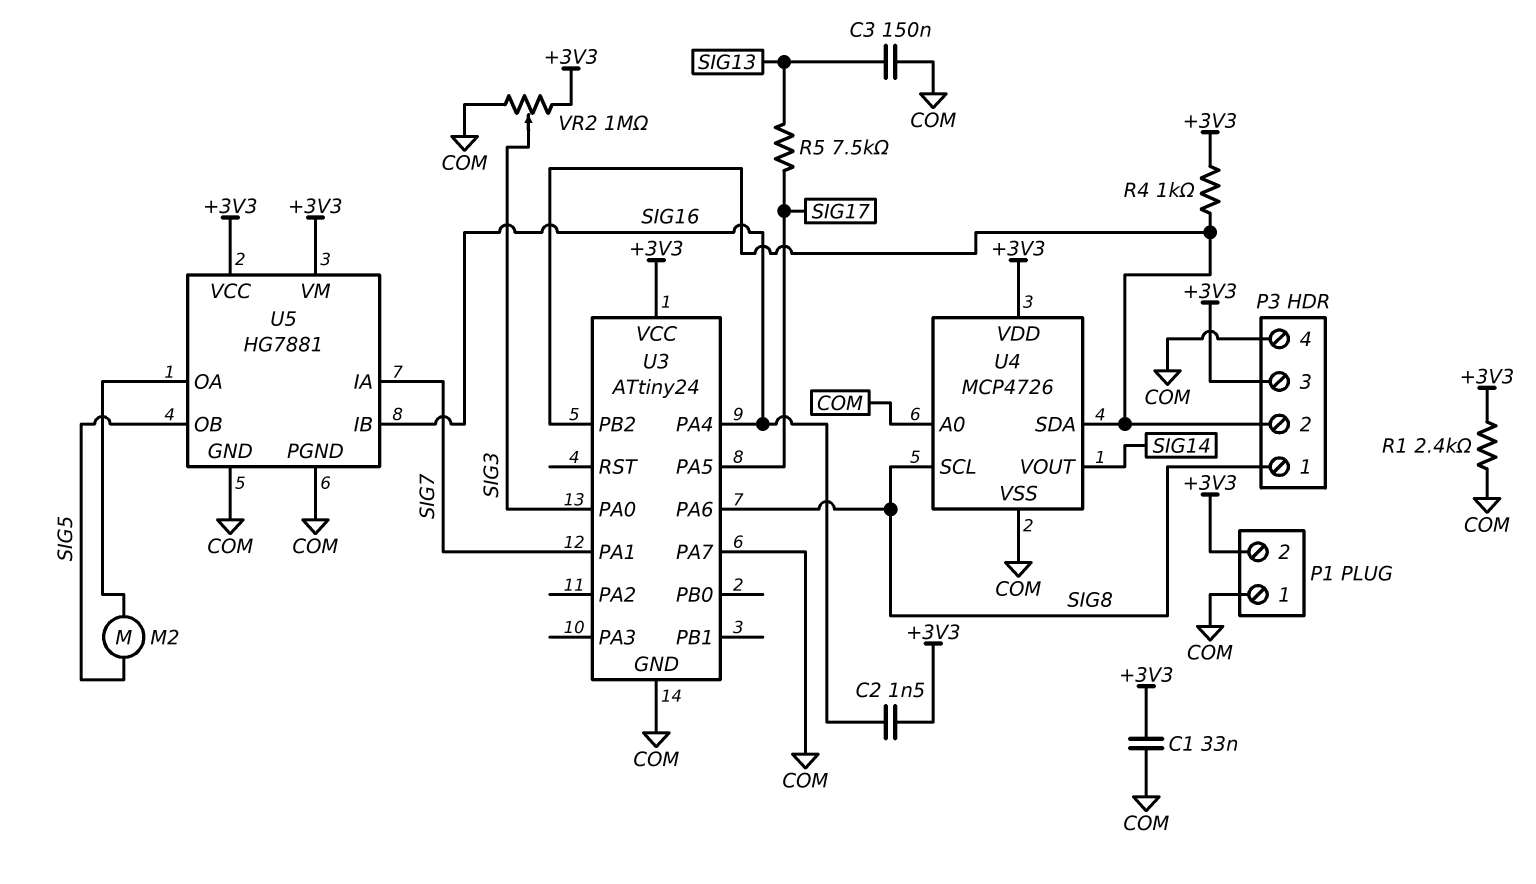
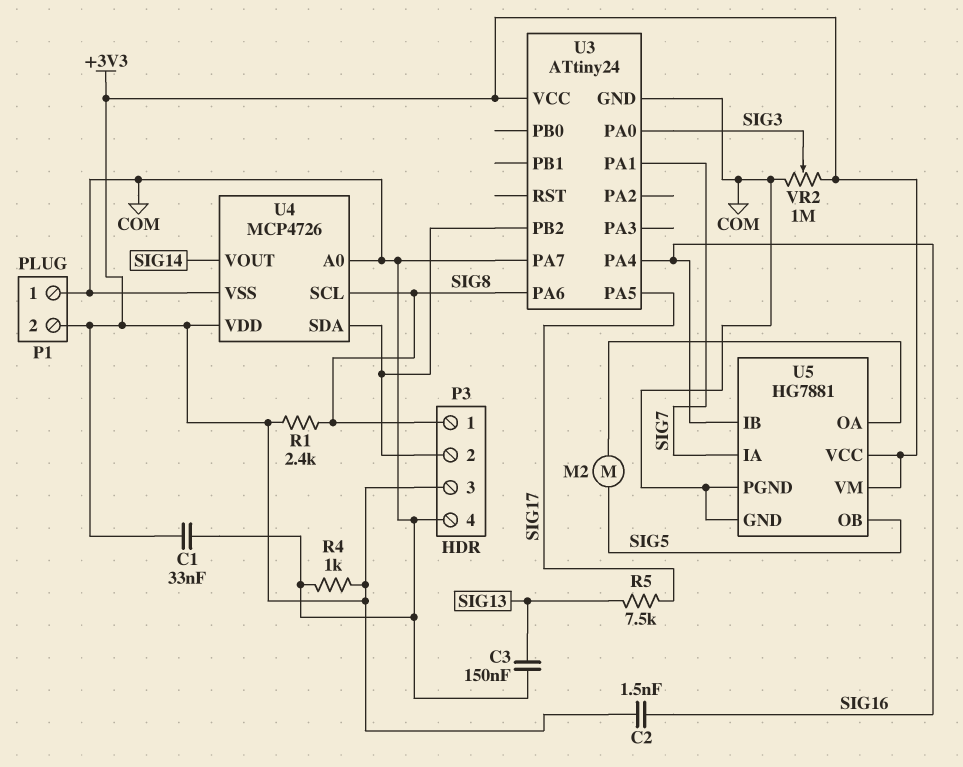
R1: 2.4k (+3V3, COM) -> 2.4k (+3V3, SIG8)
R4: 1k (+3V3, P3/2) -> 1k (+3V3, COM)

